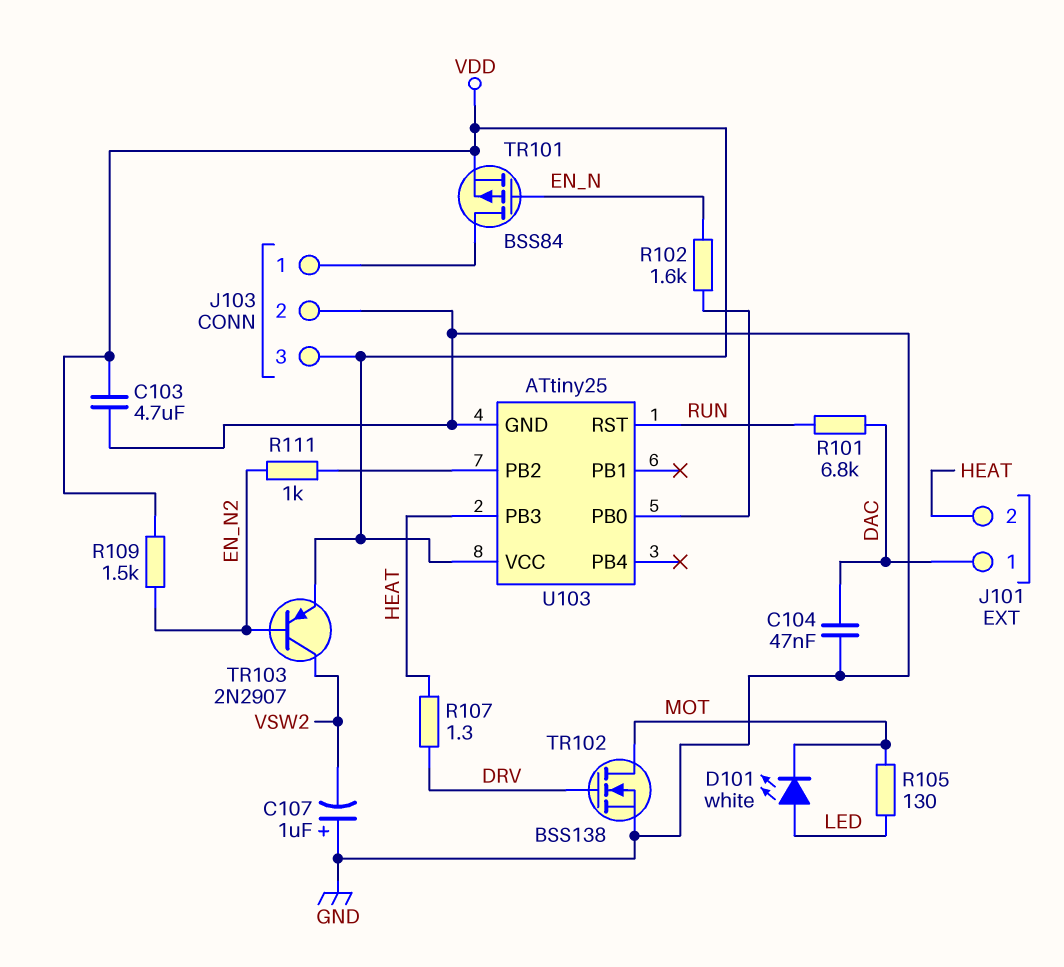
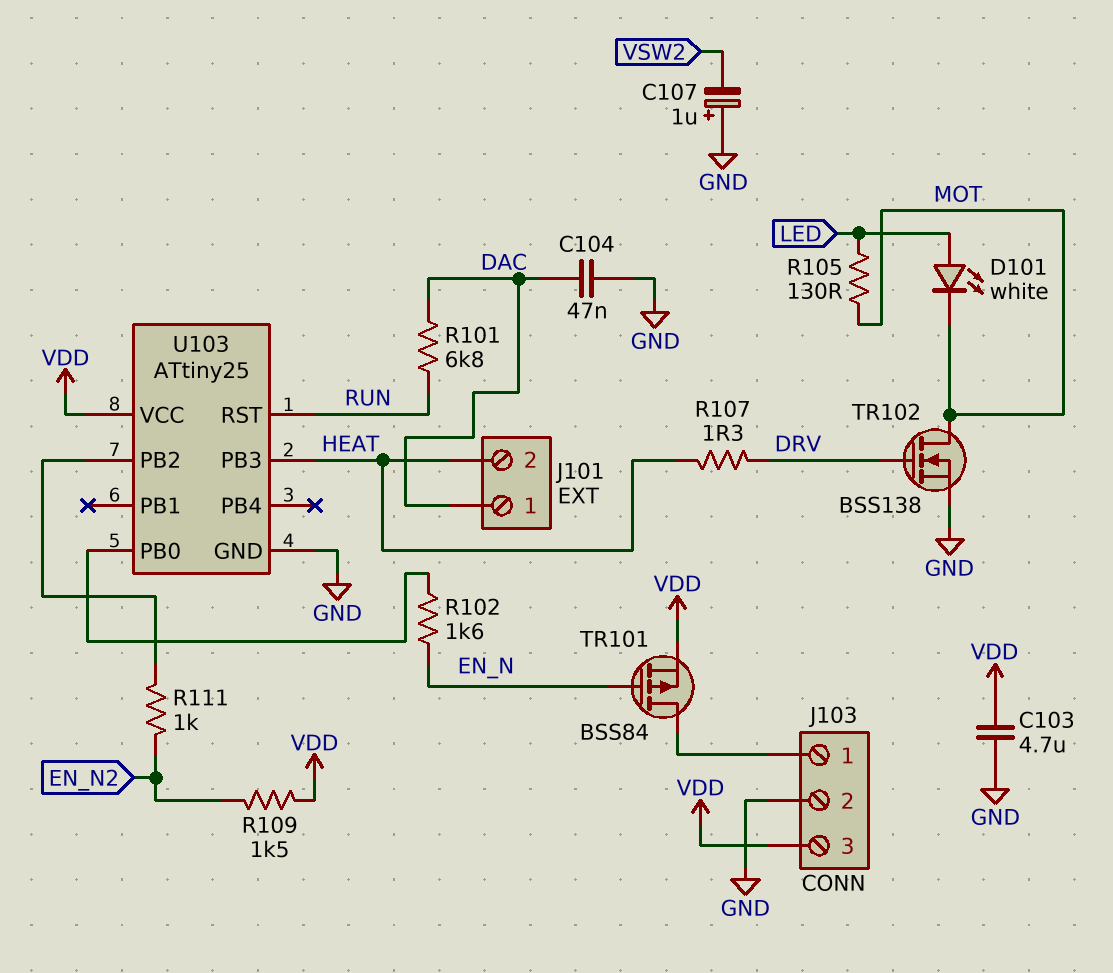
TR103: PNP 2N2907 (B EN_N2, C VSW2, E VDD) -> none

